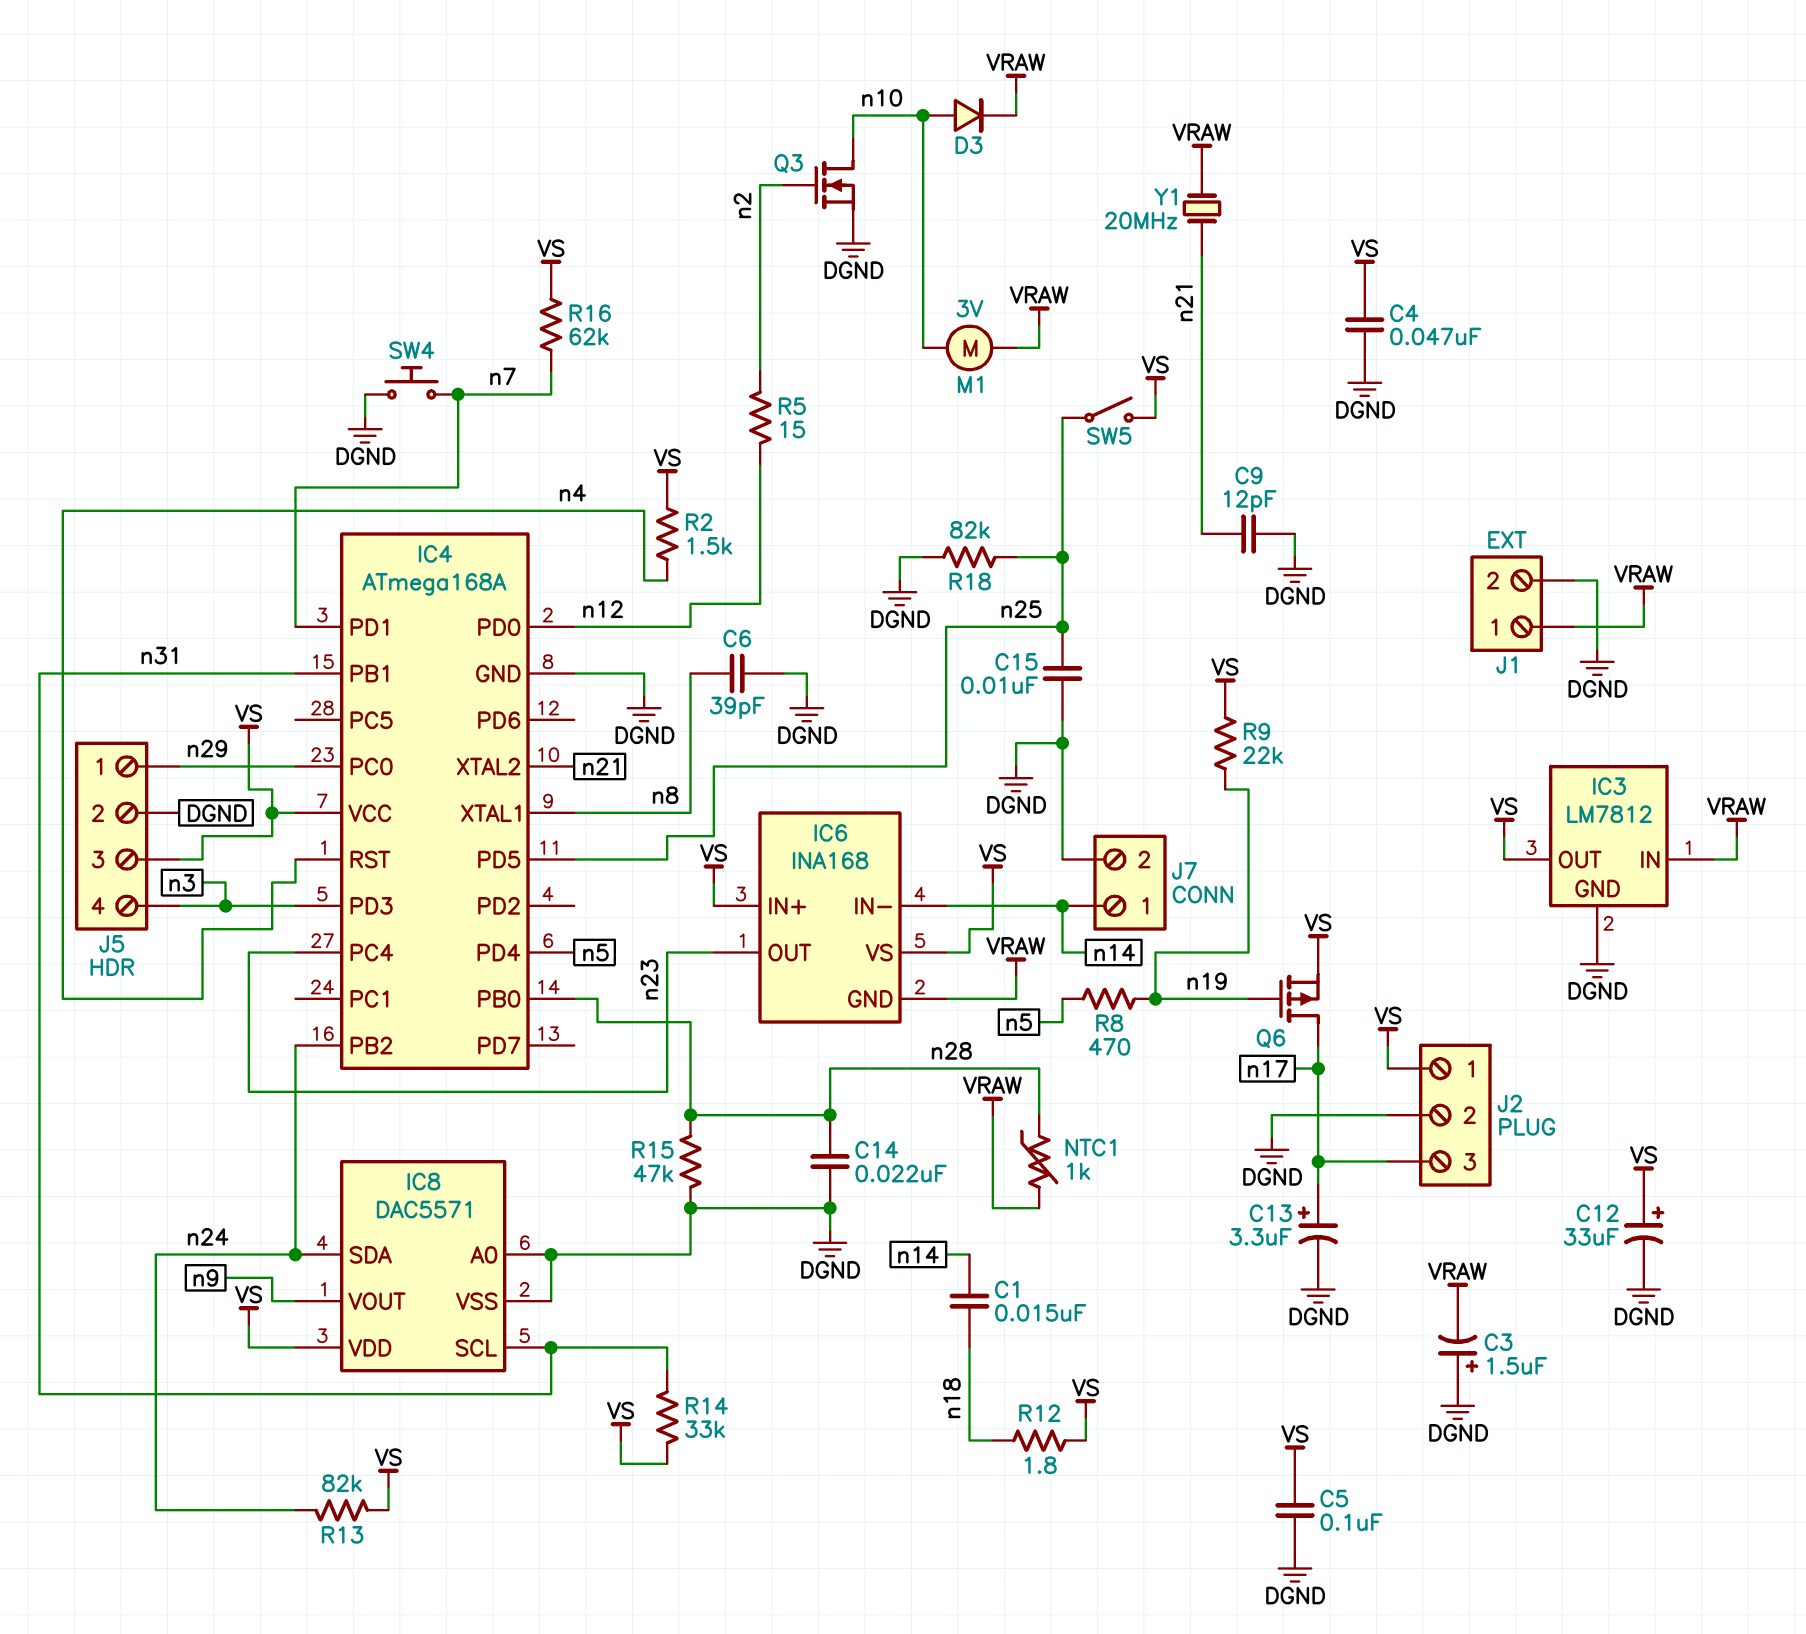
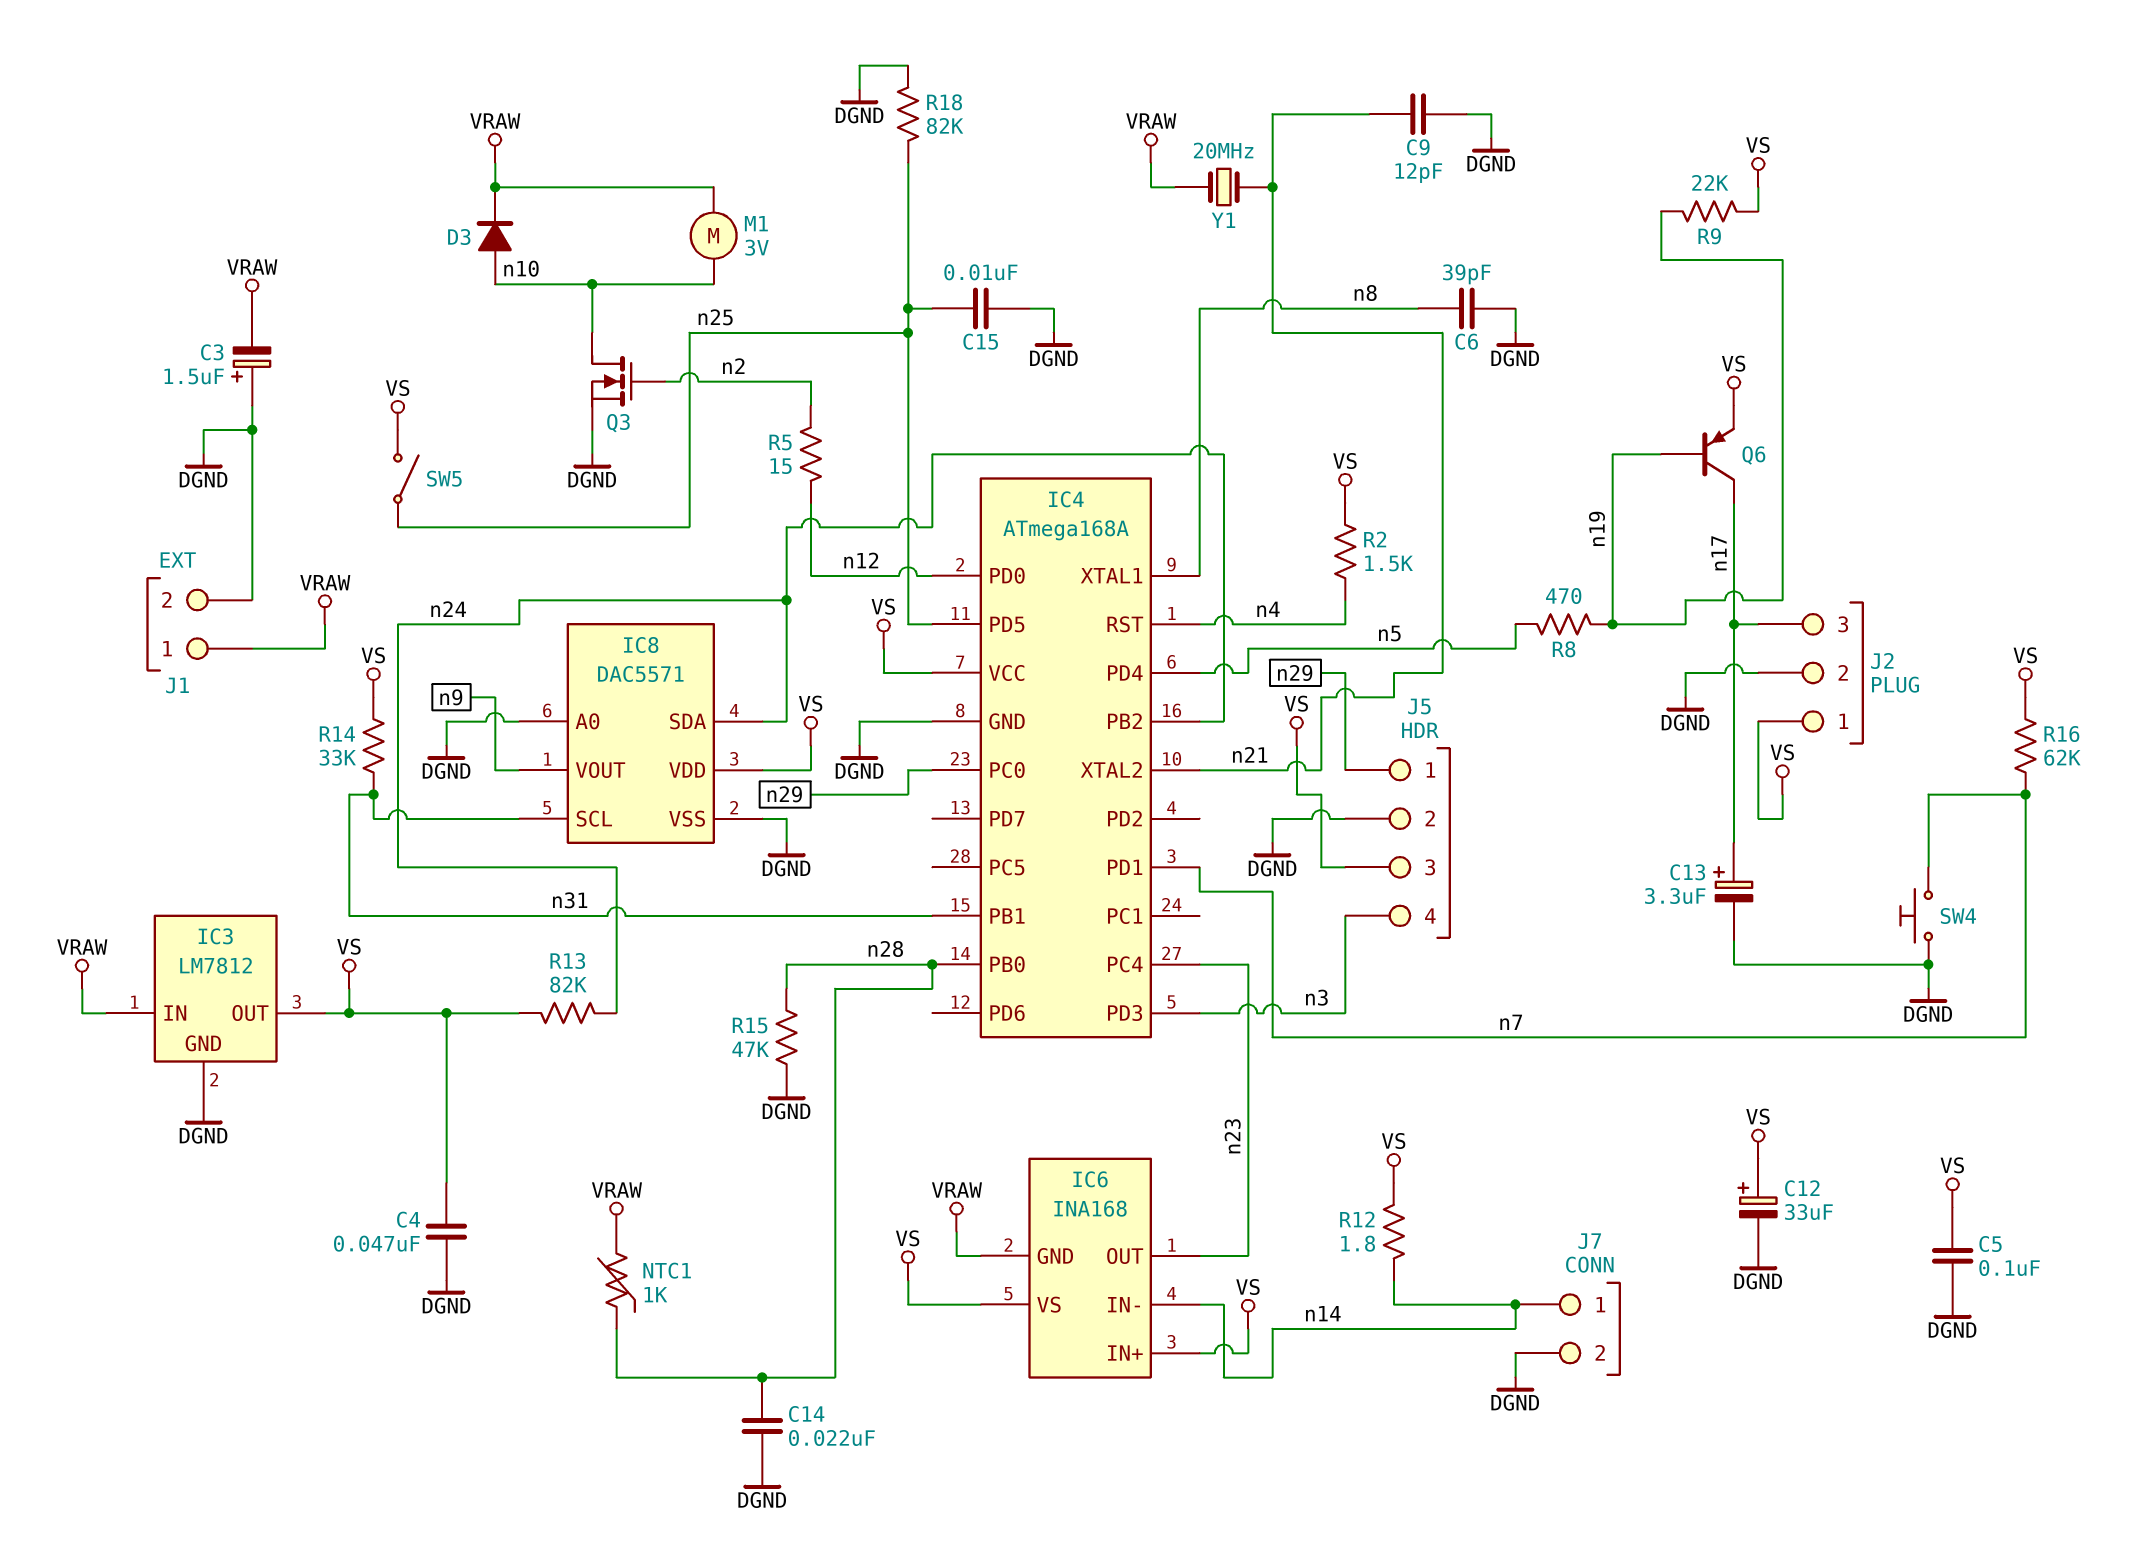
C1: 15nF (n14, n18) -> none
Q6: PMOS (G n19, D n17, S VS) -> PNP (B n19, C n17, E VS)
R12: 1.8 (VS, n18) -> 1.8 (VS, n14)

